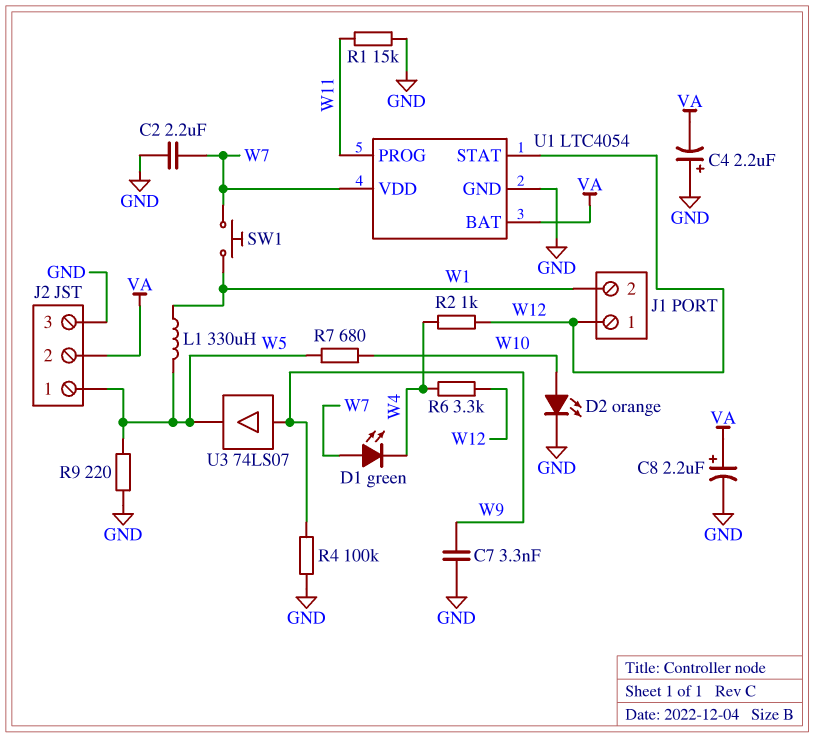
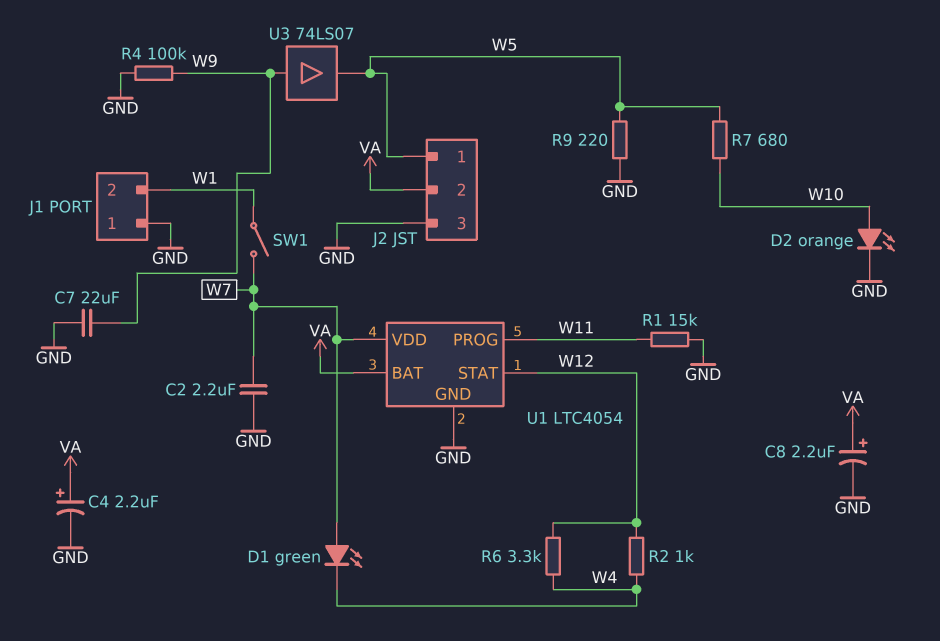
C4: 2.2uF (plus GND, minus VA) -> 2.2uF (plus VA, minus GND)
C7: 3.3nF (GND, W9) -> 22uF (GND, W9)
J1 pin 1: W12 -> GND
L1: 330uH (W1, W5) -> none
SW1: button (W1, W7) -> switch (W1, W7)

